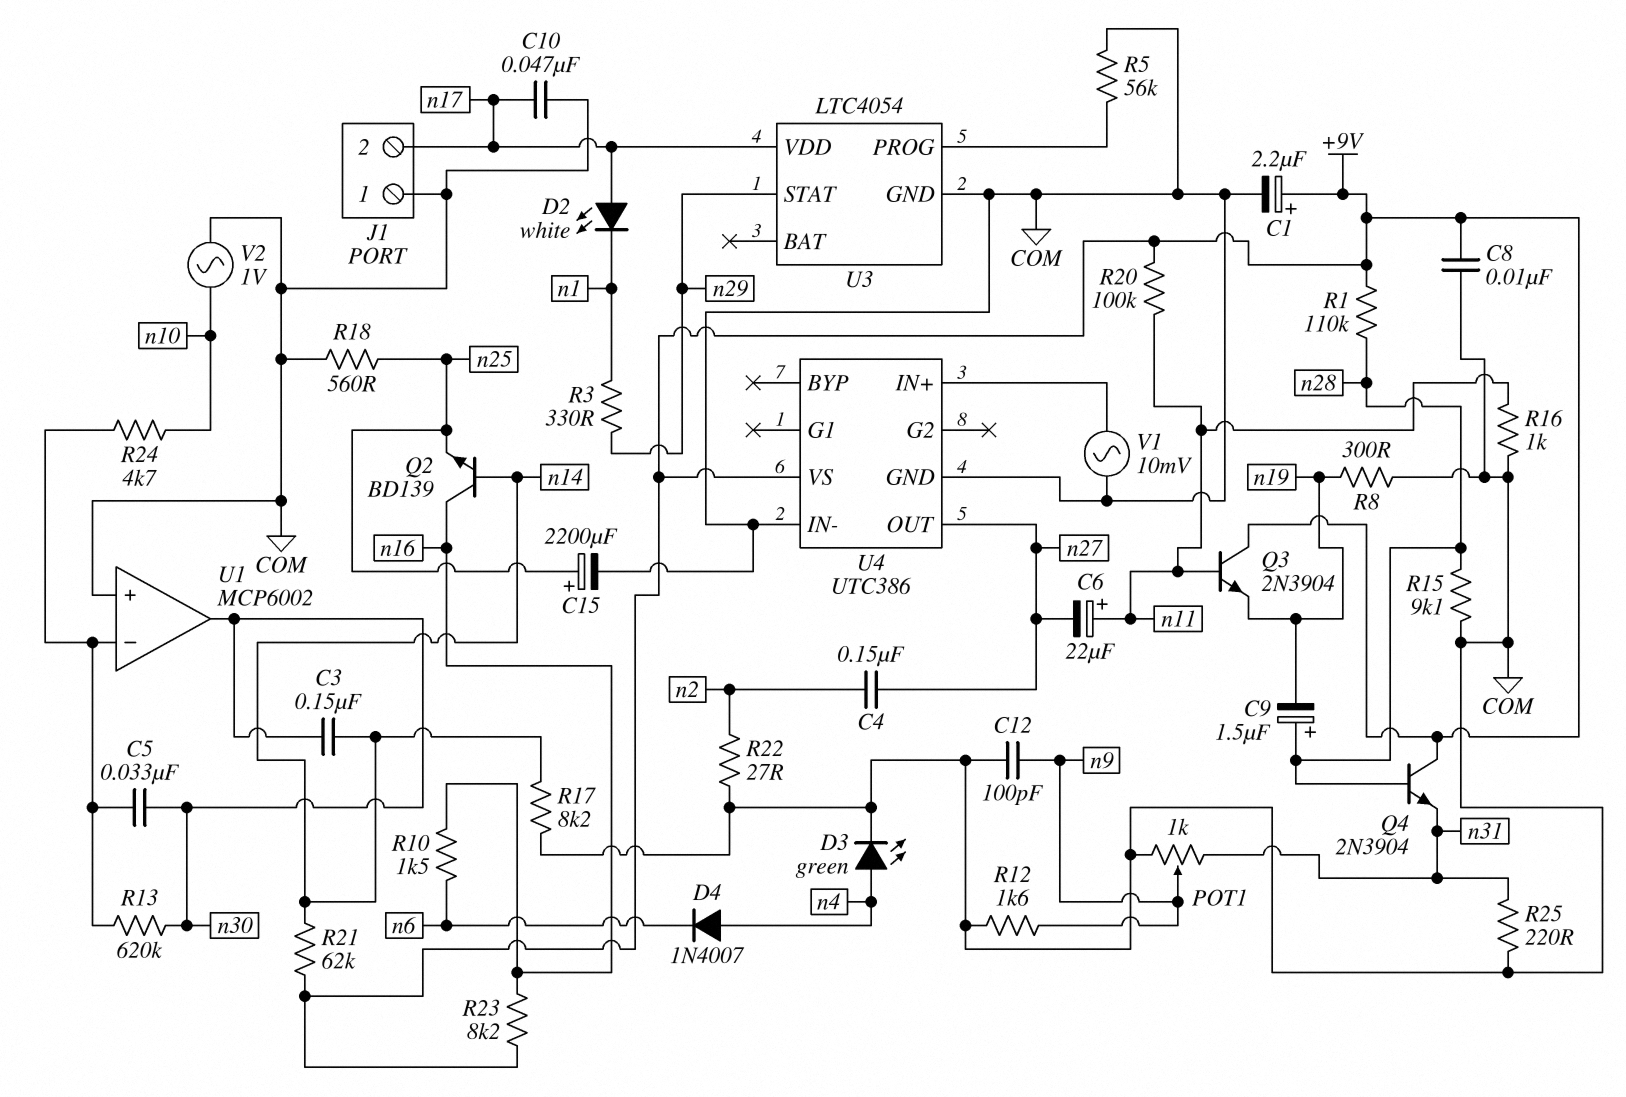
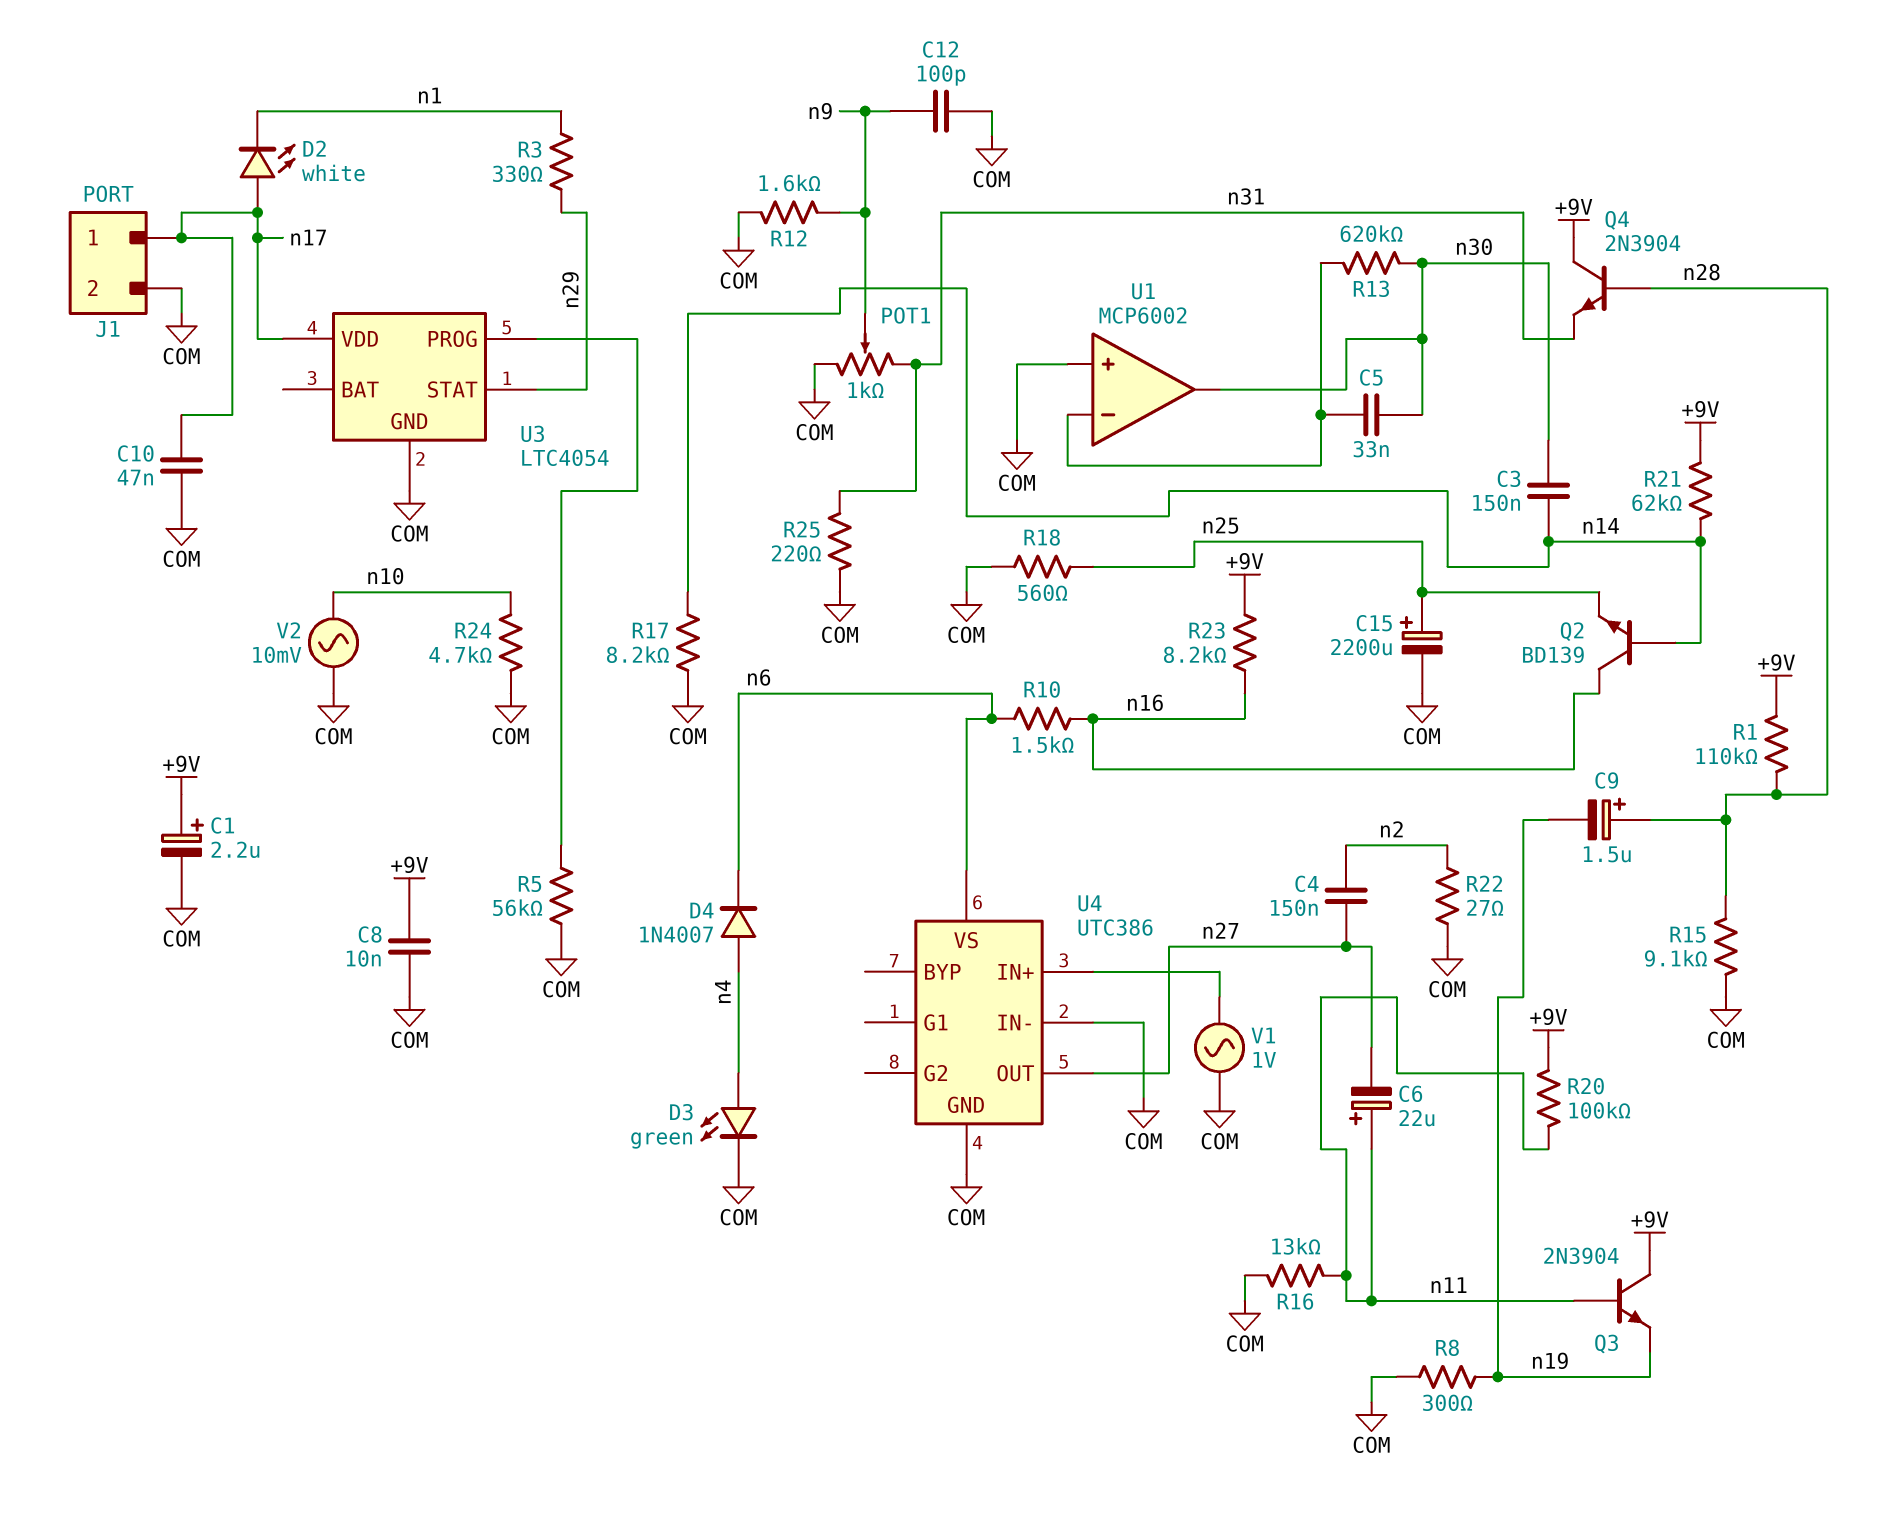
J1 pin 1: COM -> n17
J1 pin 2: n17 -> COM
R16: 1k (COM, n11) -> 13k (COM, n11)
R24: 4.7k (U1/in-, n10) -> 4.7k (COM, n10)
U4 pin VS: +9V -> n6
V1: AC 10mV (COM, U4/IN+) -> AC 1V (COM, U4/IN+)
V2: AC 1V (COM, n10) -> AC 10mV (COM, n10)

